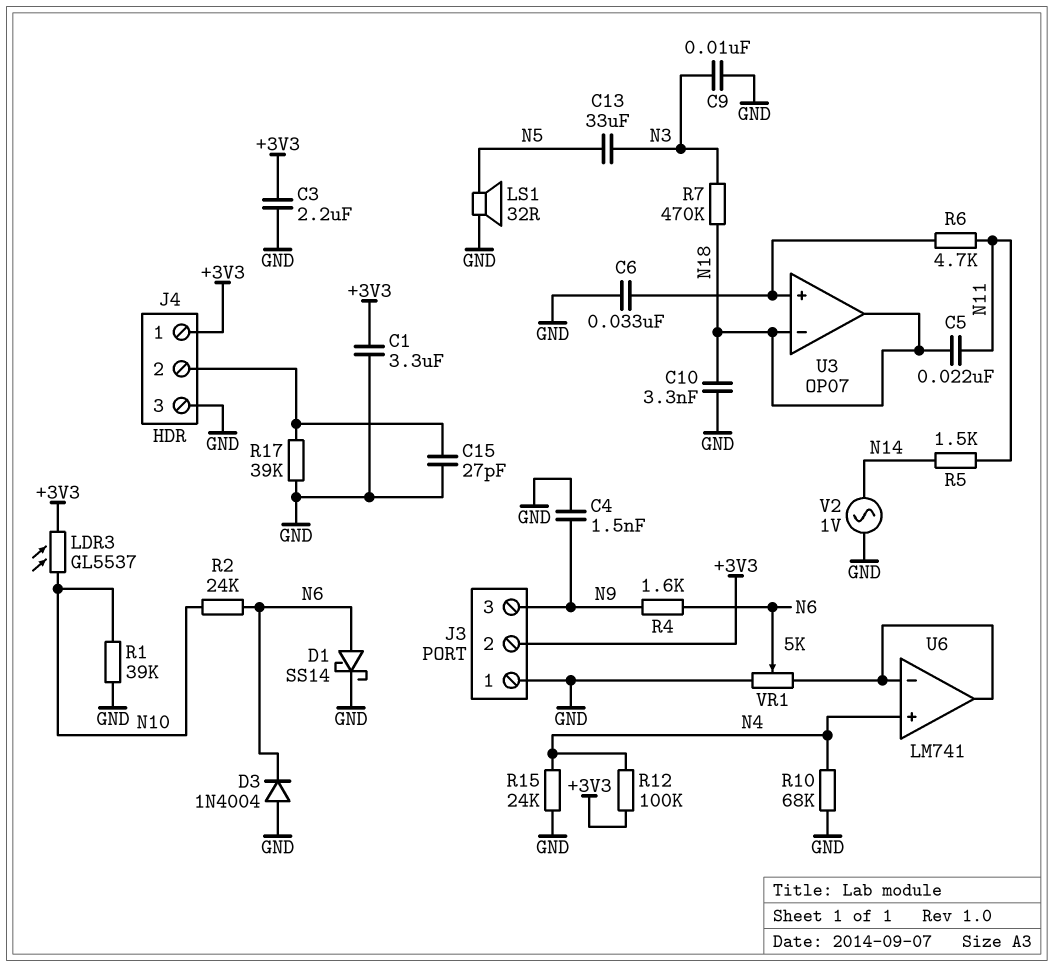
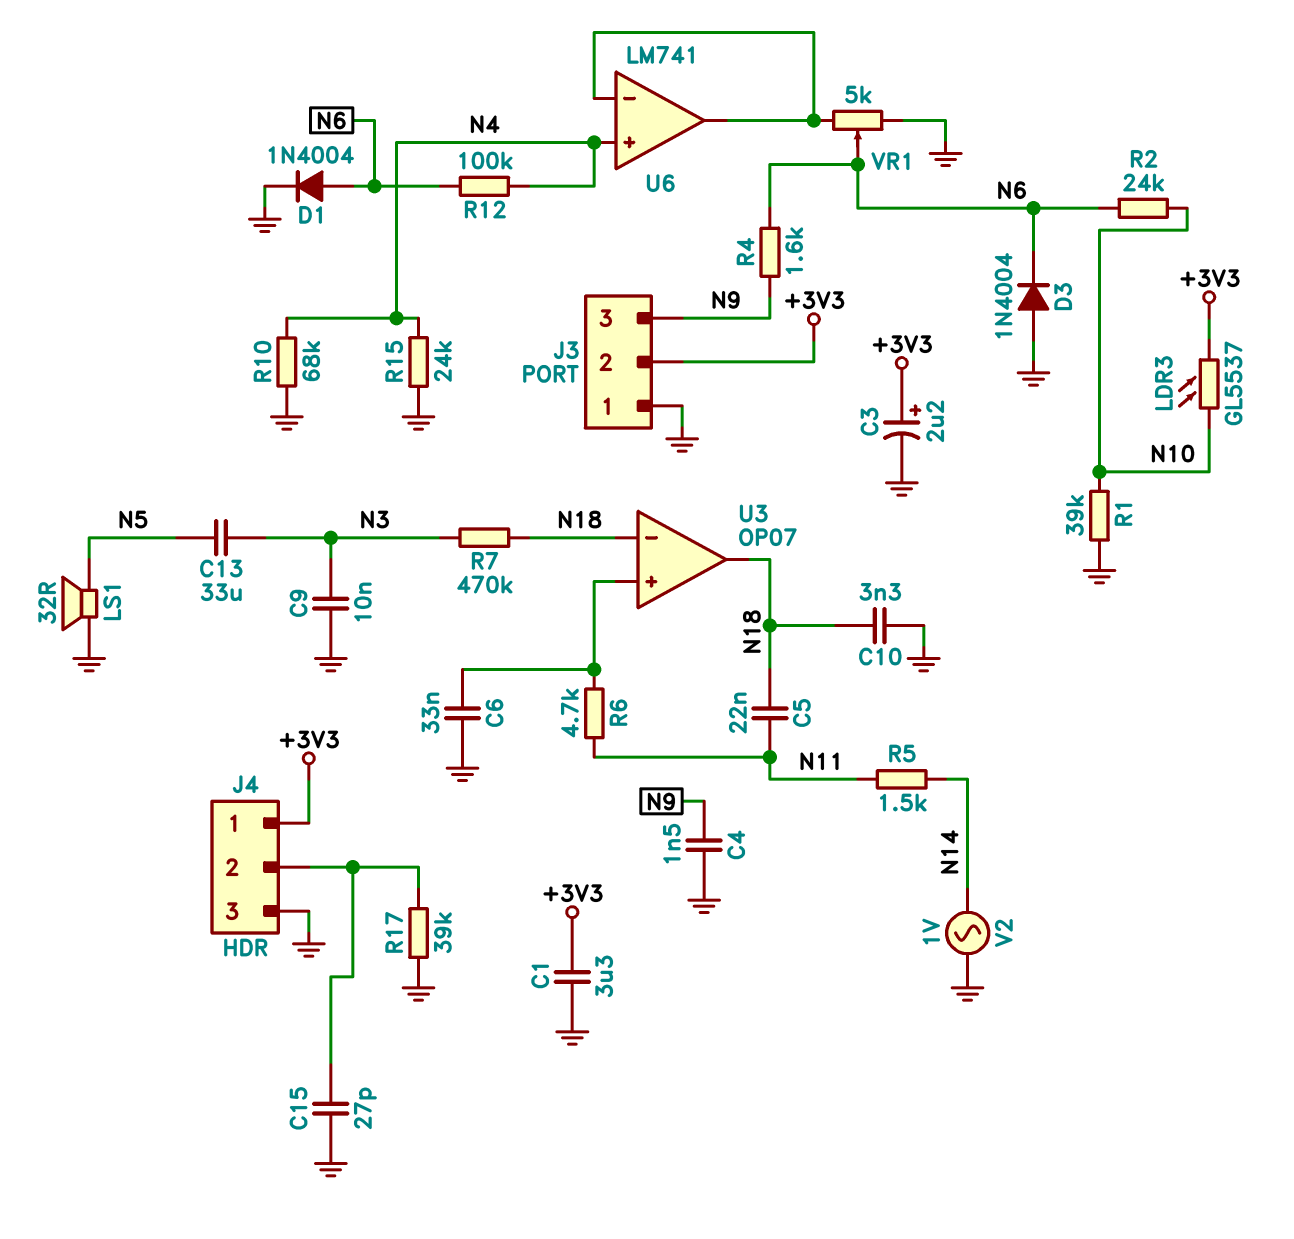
C3: 2.2uF (+3V3, GND) -> 2.2uF (plus +3V3, minus GND)
D1: schottky SS14 (A N6, K GND) -> diode 1N4004 (A N6, K GND)
R12: 100k (+3V3, N4) -> 100k (N4, N6)

